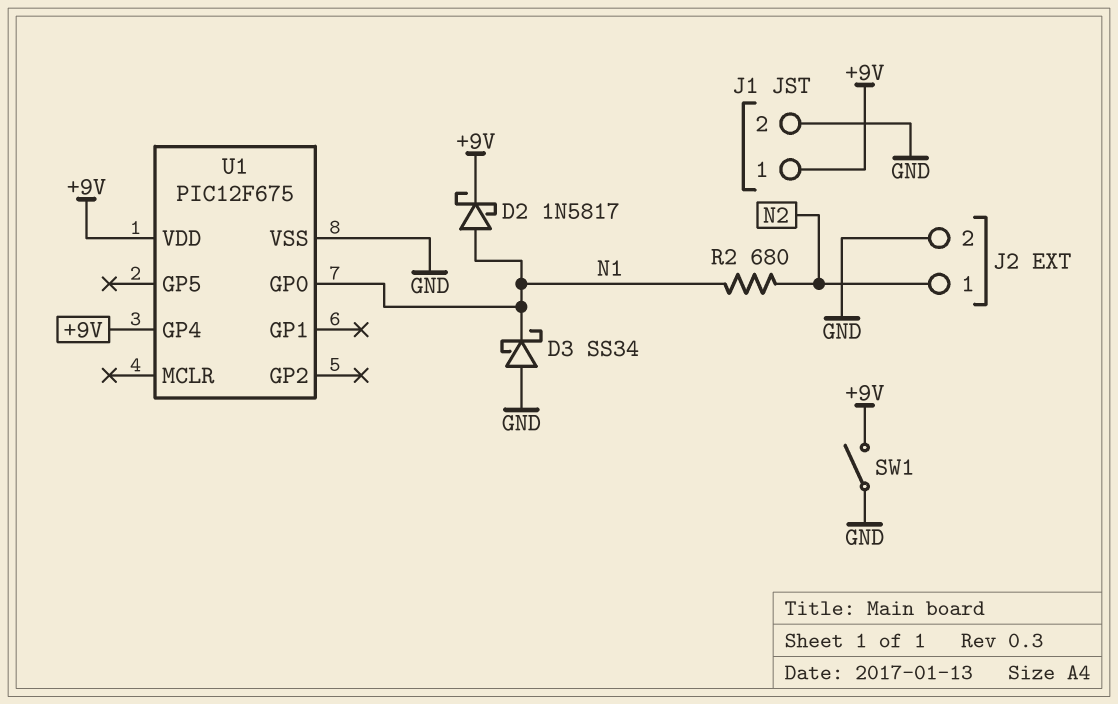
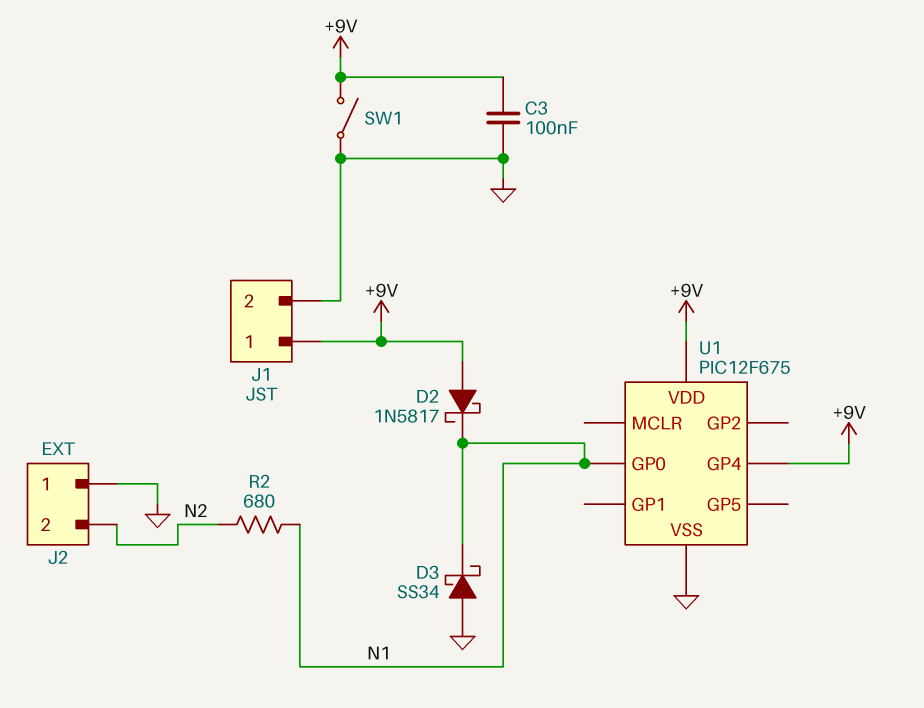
C3: none -> 100nF (+9V, GND)
D2: schottky 1N5817 (A N1, K +9V) -> schottky 1N5817 (A +9V, K N1)
J2 pin 1: N2 -> GND
J2 pin 2: GND -> N2

